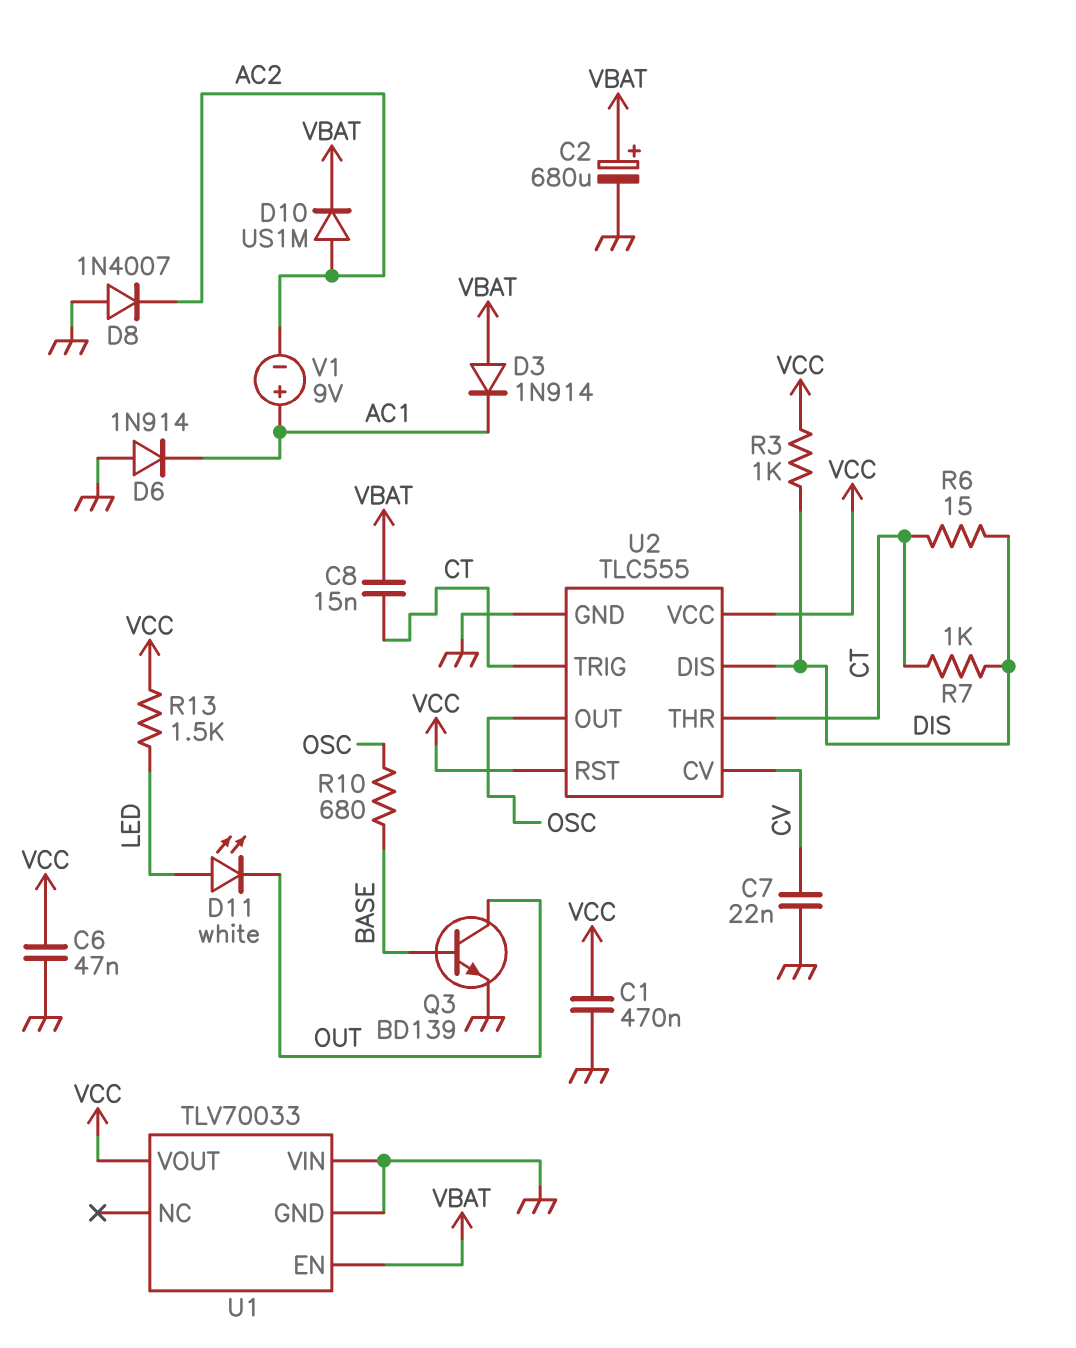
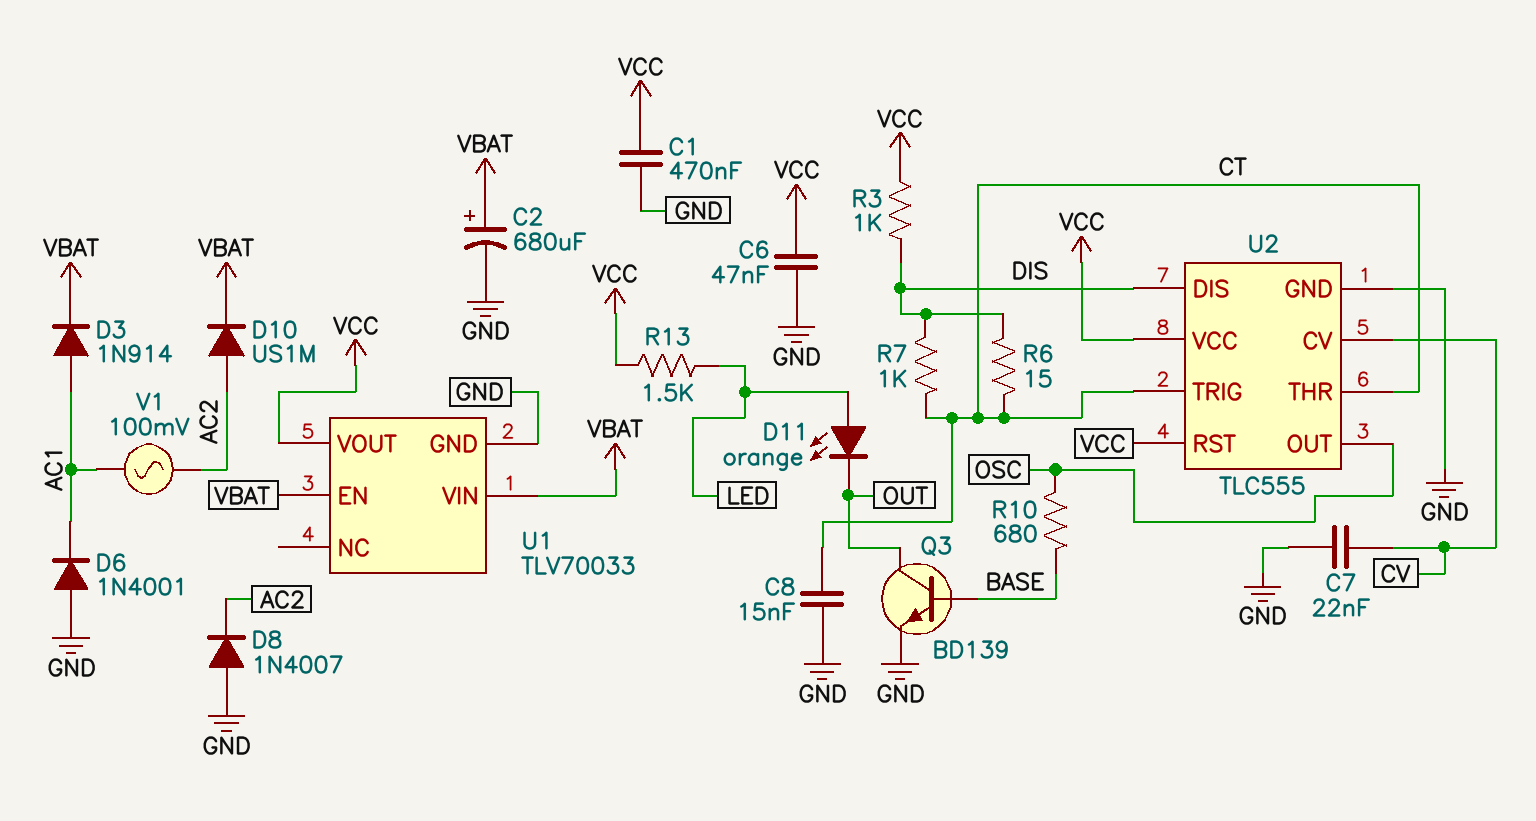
C8: 15nF (CT, VBAT) -> 15nF (CT, GND)
D3: diode 1N914 (A VBAT, K AC1) -> diode 1N914 (A AC1, K VBAT)
D6: diode 1N914 (A GND, K AC1) -> diode 1N4001 (A GND, K AC1)
D11: LED white (A LED, K OUT) -> LED orange (A LED, K OUT)
U1 pin VIN: GND -> VBAT
V1: 9V (plus AC1, minus AC2) -> AC 100mV (AC1, AC2)

